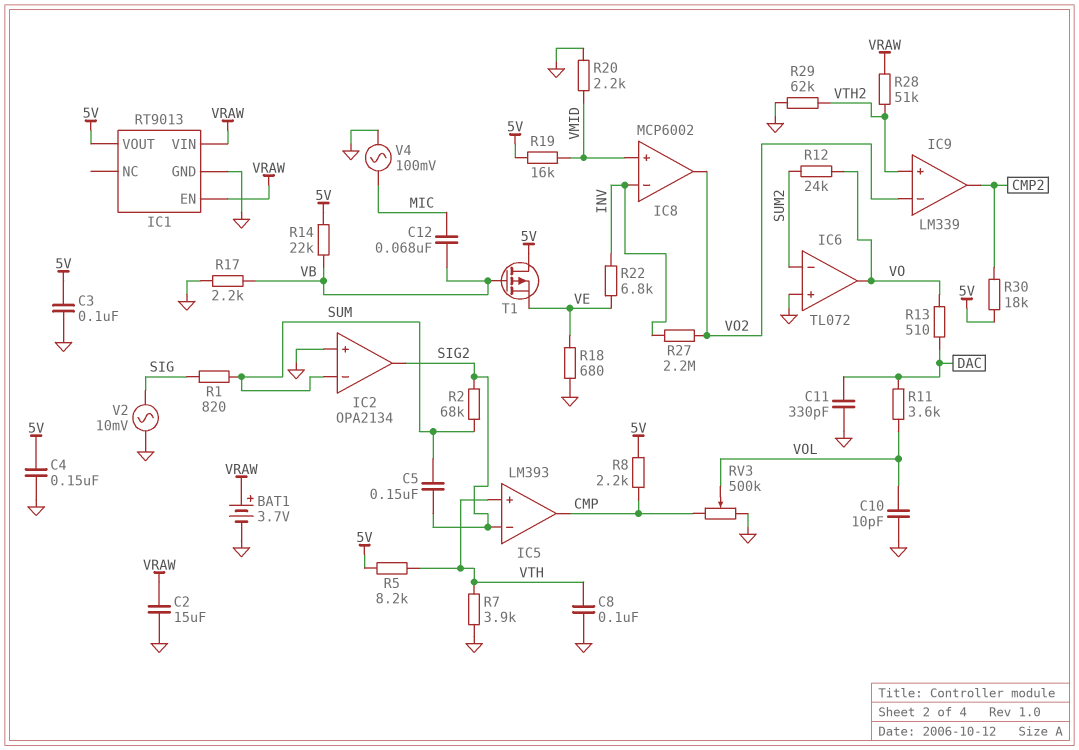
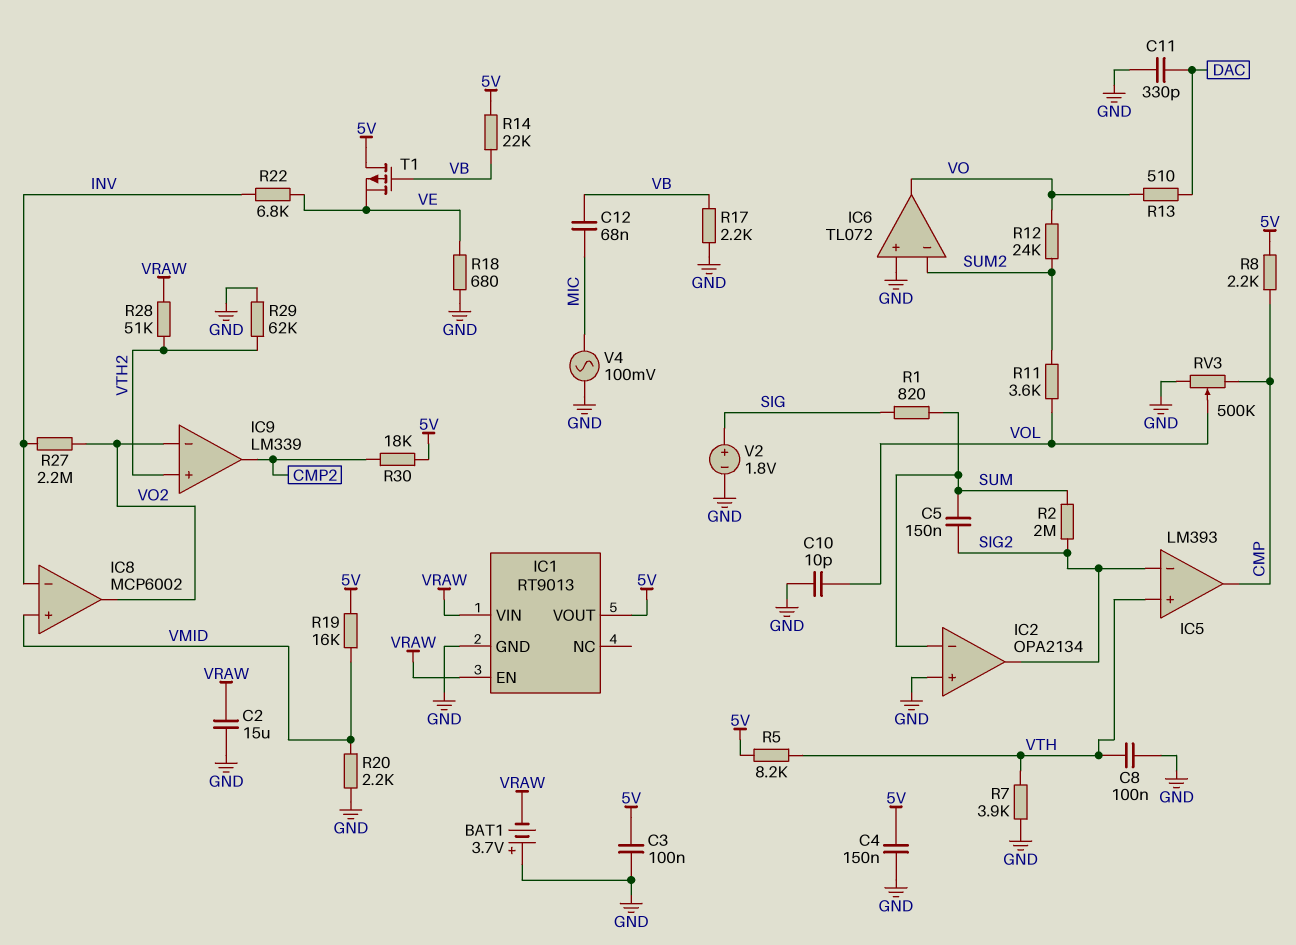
BAT1: 3.7V (plus VRAW, minus GND) -> 3.7V (plus GND, minus VRAW)
R2: 68k (SIG2, SUM) -> 2M (SIG2, SUM)
R11: 3.6k (DAC, VOL) -> 3.6k (SUM2, VOL)
V2: AC 10mV (GND, SIG) -> 1.8V (plus SIG, minus GND)

